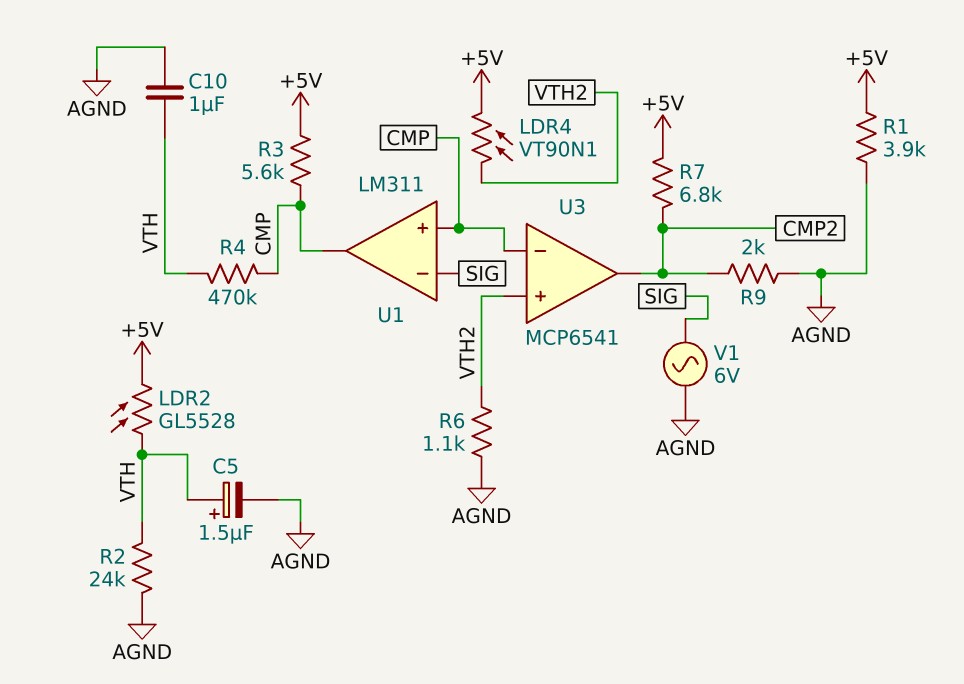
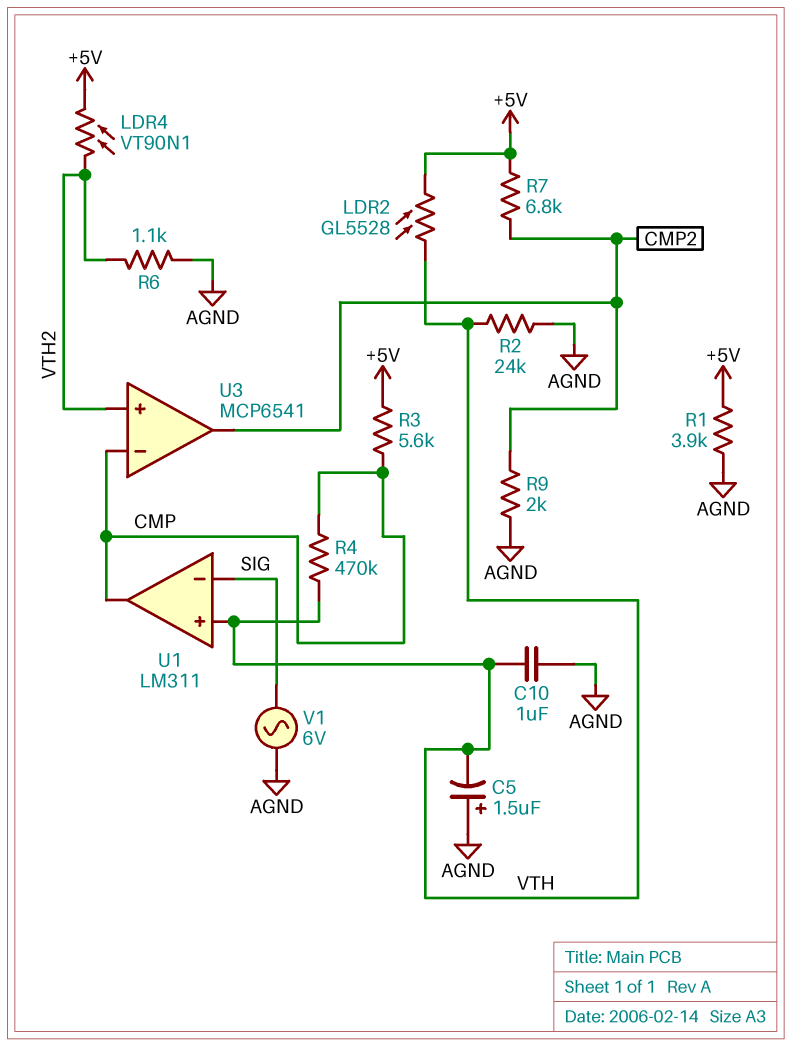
C5: 1.5uF (plus VTH, minus AGND) -> 1.5uF (plus AGND, minus VTH)
U1 pin in+: CMP -> VTH

